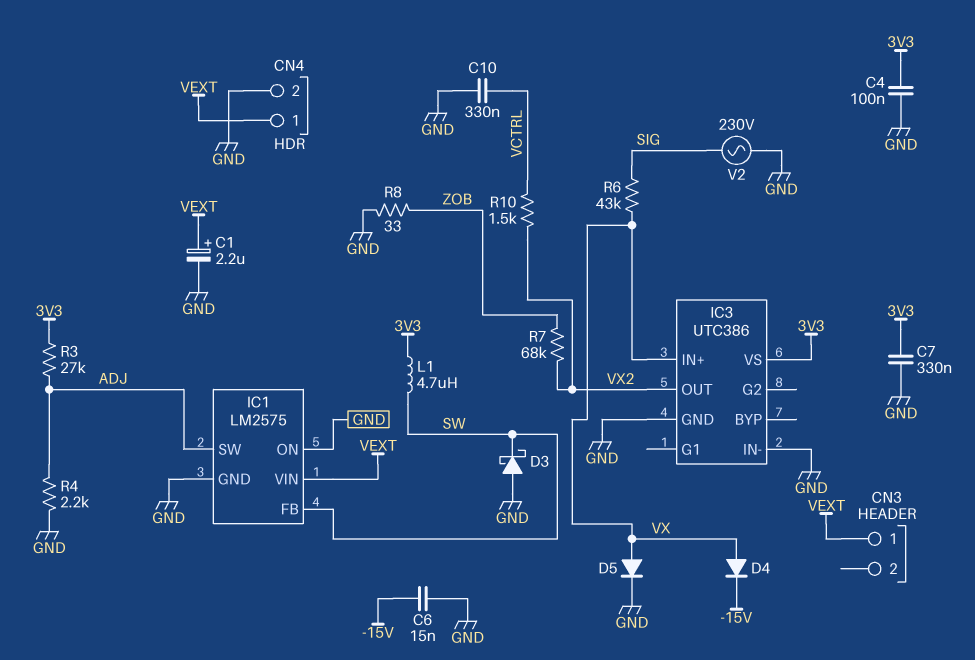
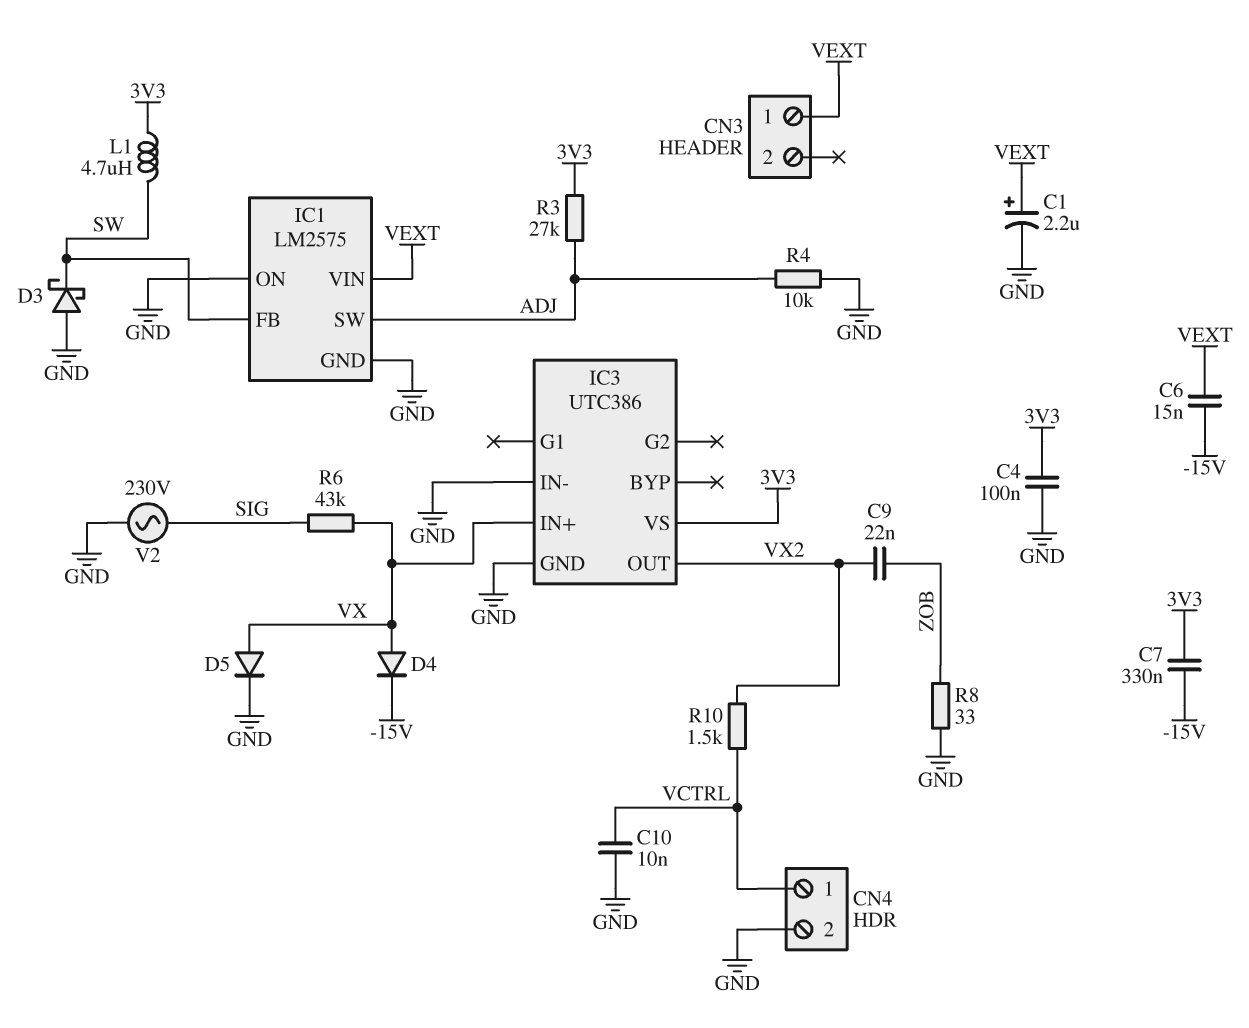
C6: 15nF (-15V, GND) -> 15nF (-15V, VEXT)
C7: 330nF (3V3, GND) -> 330nF (-15V, 3V3)
C9: none -> 22nF (VX2, ZOB)
C10: 330nF (GND, VCTRL) -> 10nF (GND, VCTRL)
CN4 pin 1: VEXT -> VCTRL
R4: 2.2k (ADJ, GND) -> 10k (ADJ, GND)
R7: 68k (VX2, ZOB) -> none

